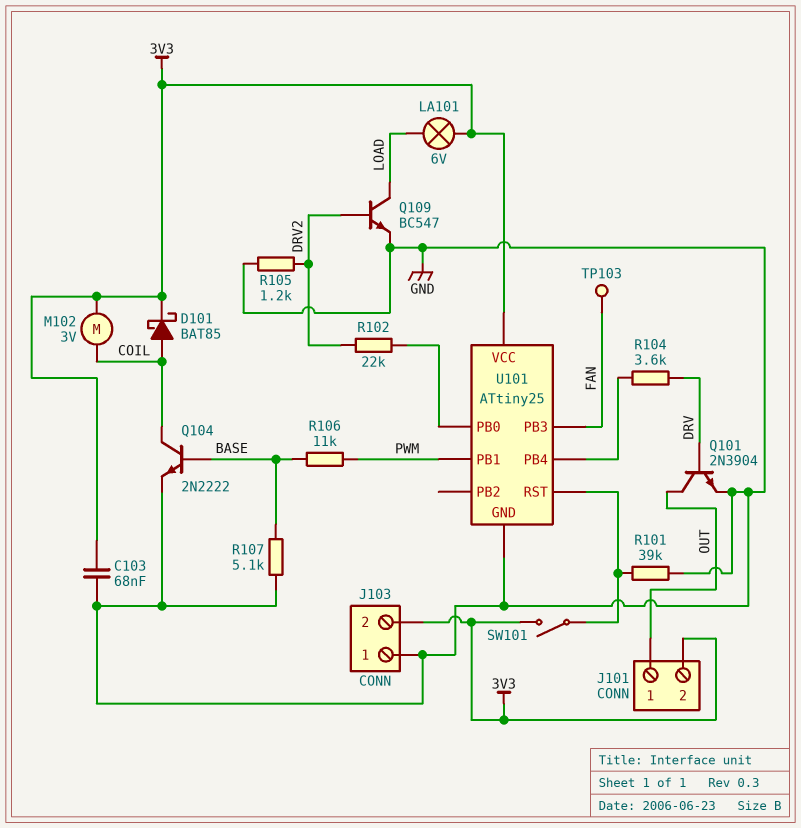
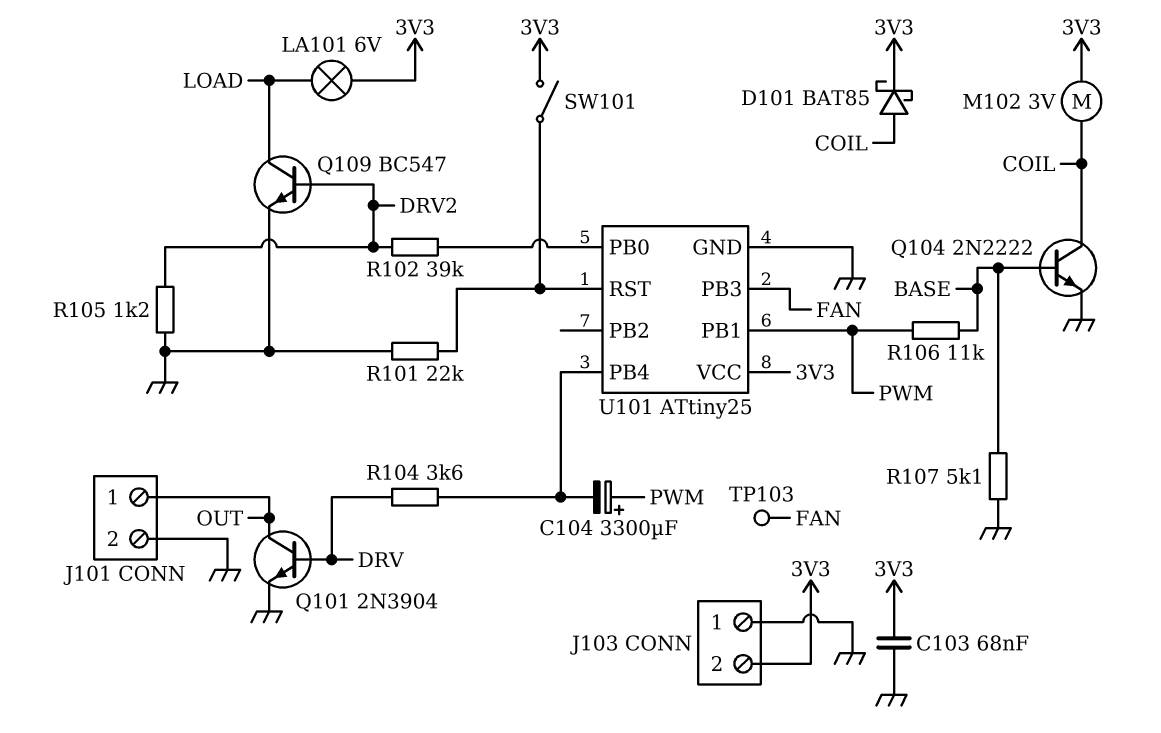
C104: none -> 3300uF (plus PWM, minus U101/PB4)
J101 pin 2: 3V3 -> GND
R101: 39k (GND, U101/RST) -> 22k (GND, U101/RST)
R102: 22k (DRV2, U101/PB0) -> 39k (DRV2, U101/PB0)

